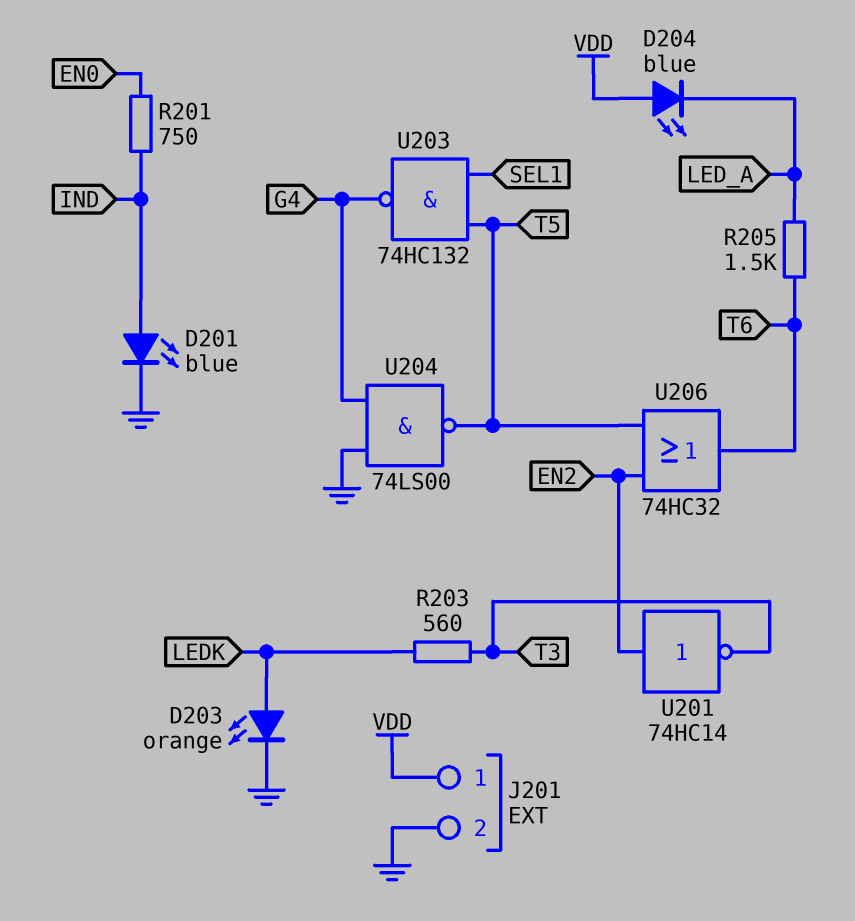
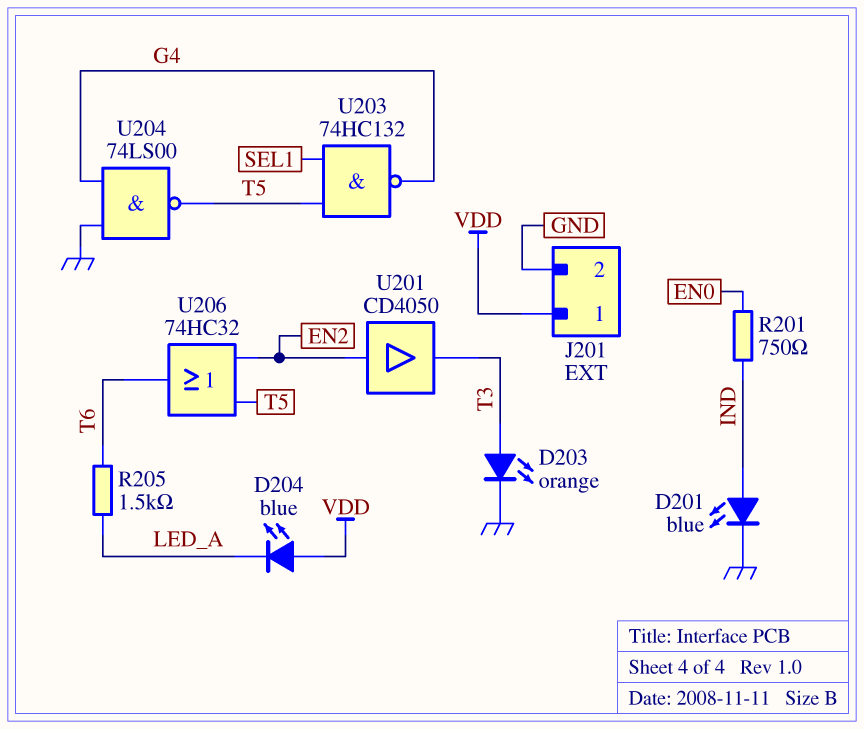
D203: LED orange (A LEDK, K GND) -> LED orange (A T3, K GND)
R203: 560 (LEDK, T3) -> none
U201: NOT 74HC14 (in EN2, out T3) -> buffer CD4050 (in EN2, out T3)

